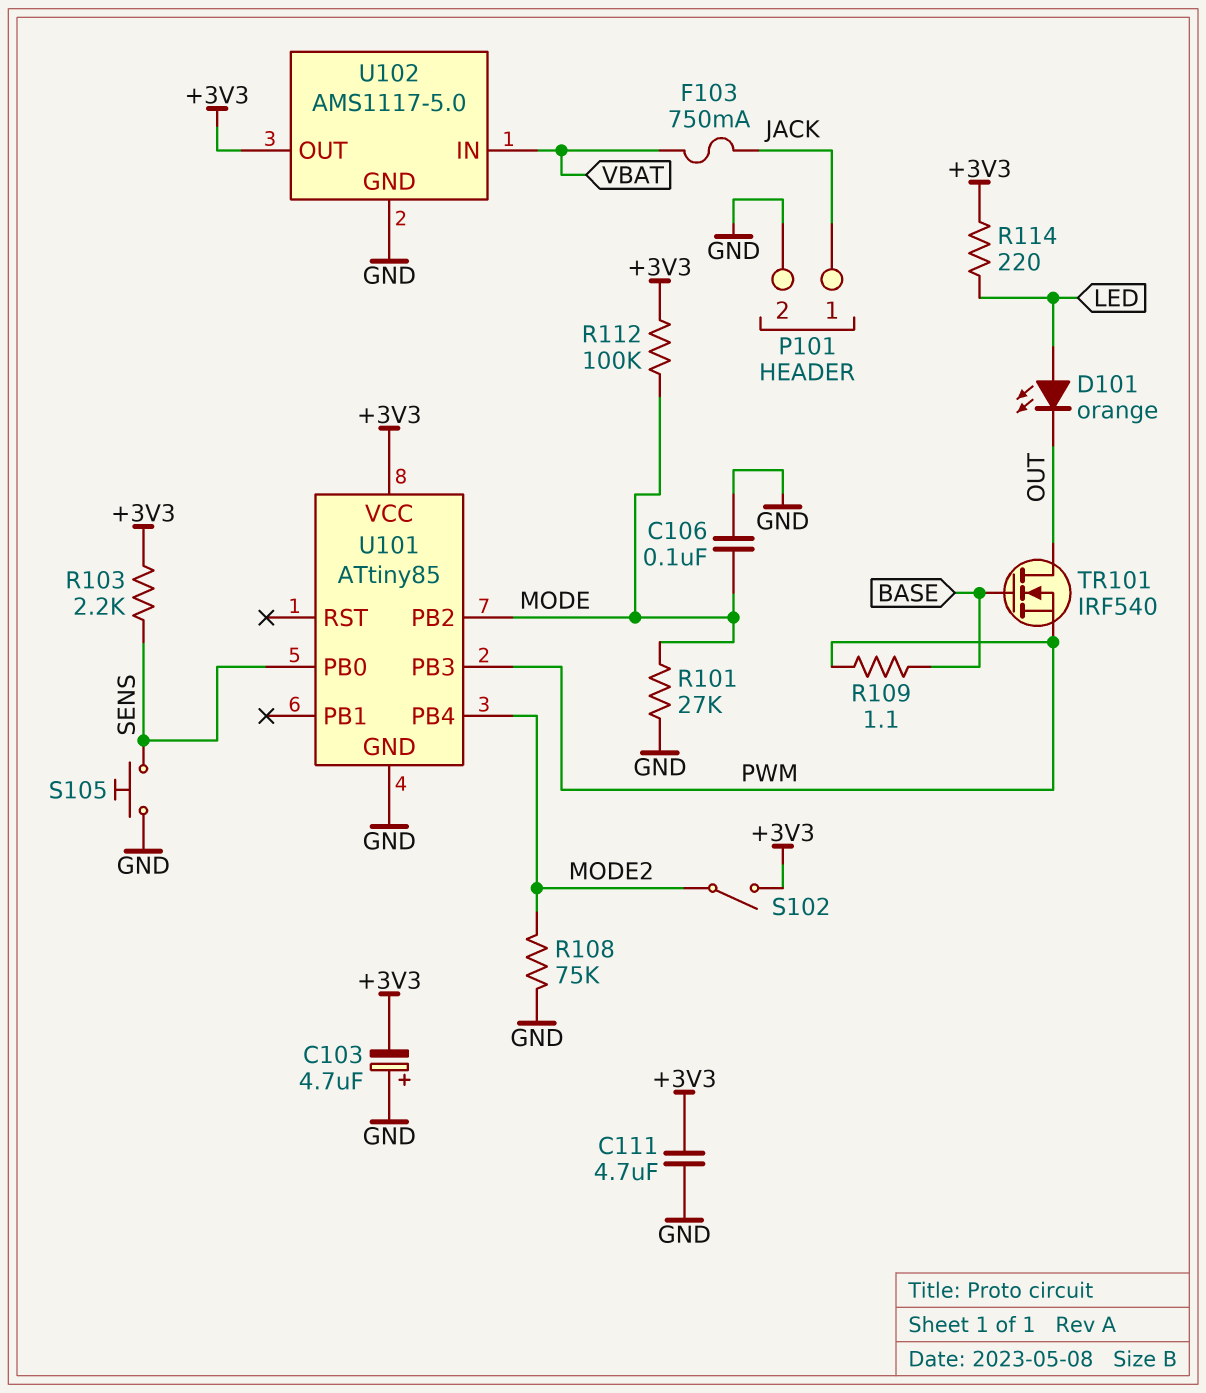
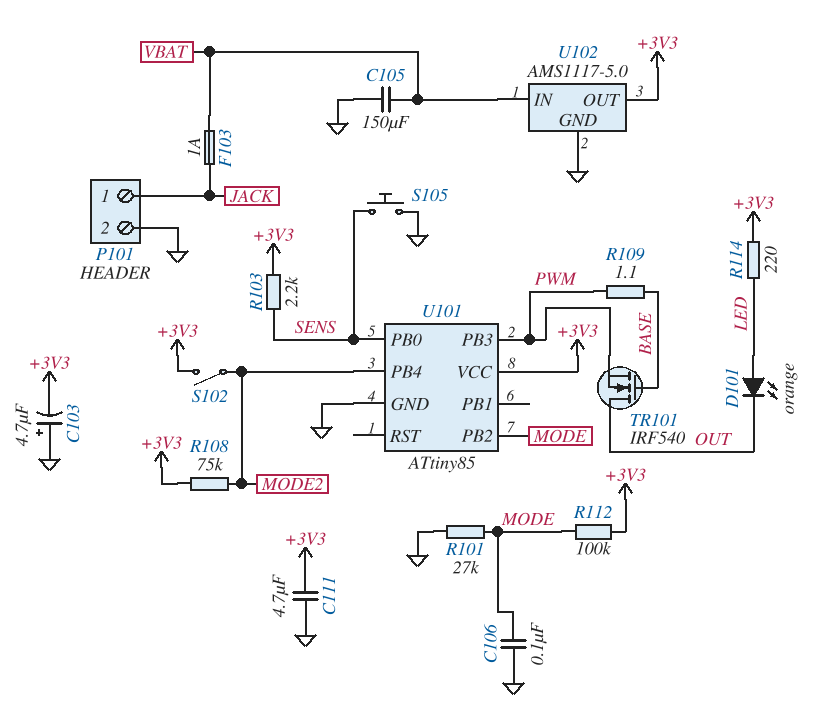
C105: none -> 150uF (GND, VBAT)
F103: 750mA (JACK, VBAT) -> 1A (JACK, VBAT)
R108: 75k (GND, MODE2) -> 75k (+3V3, MODE2)

